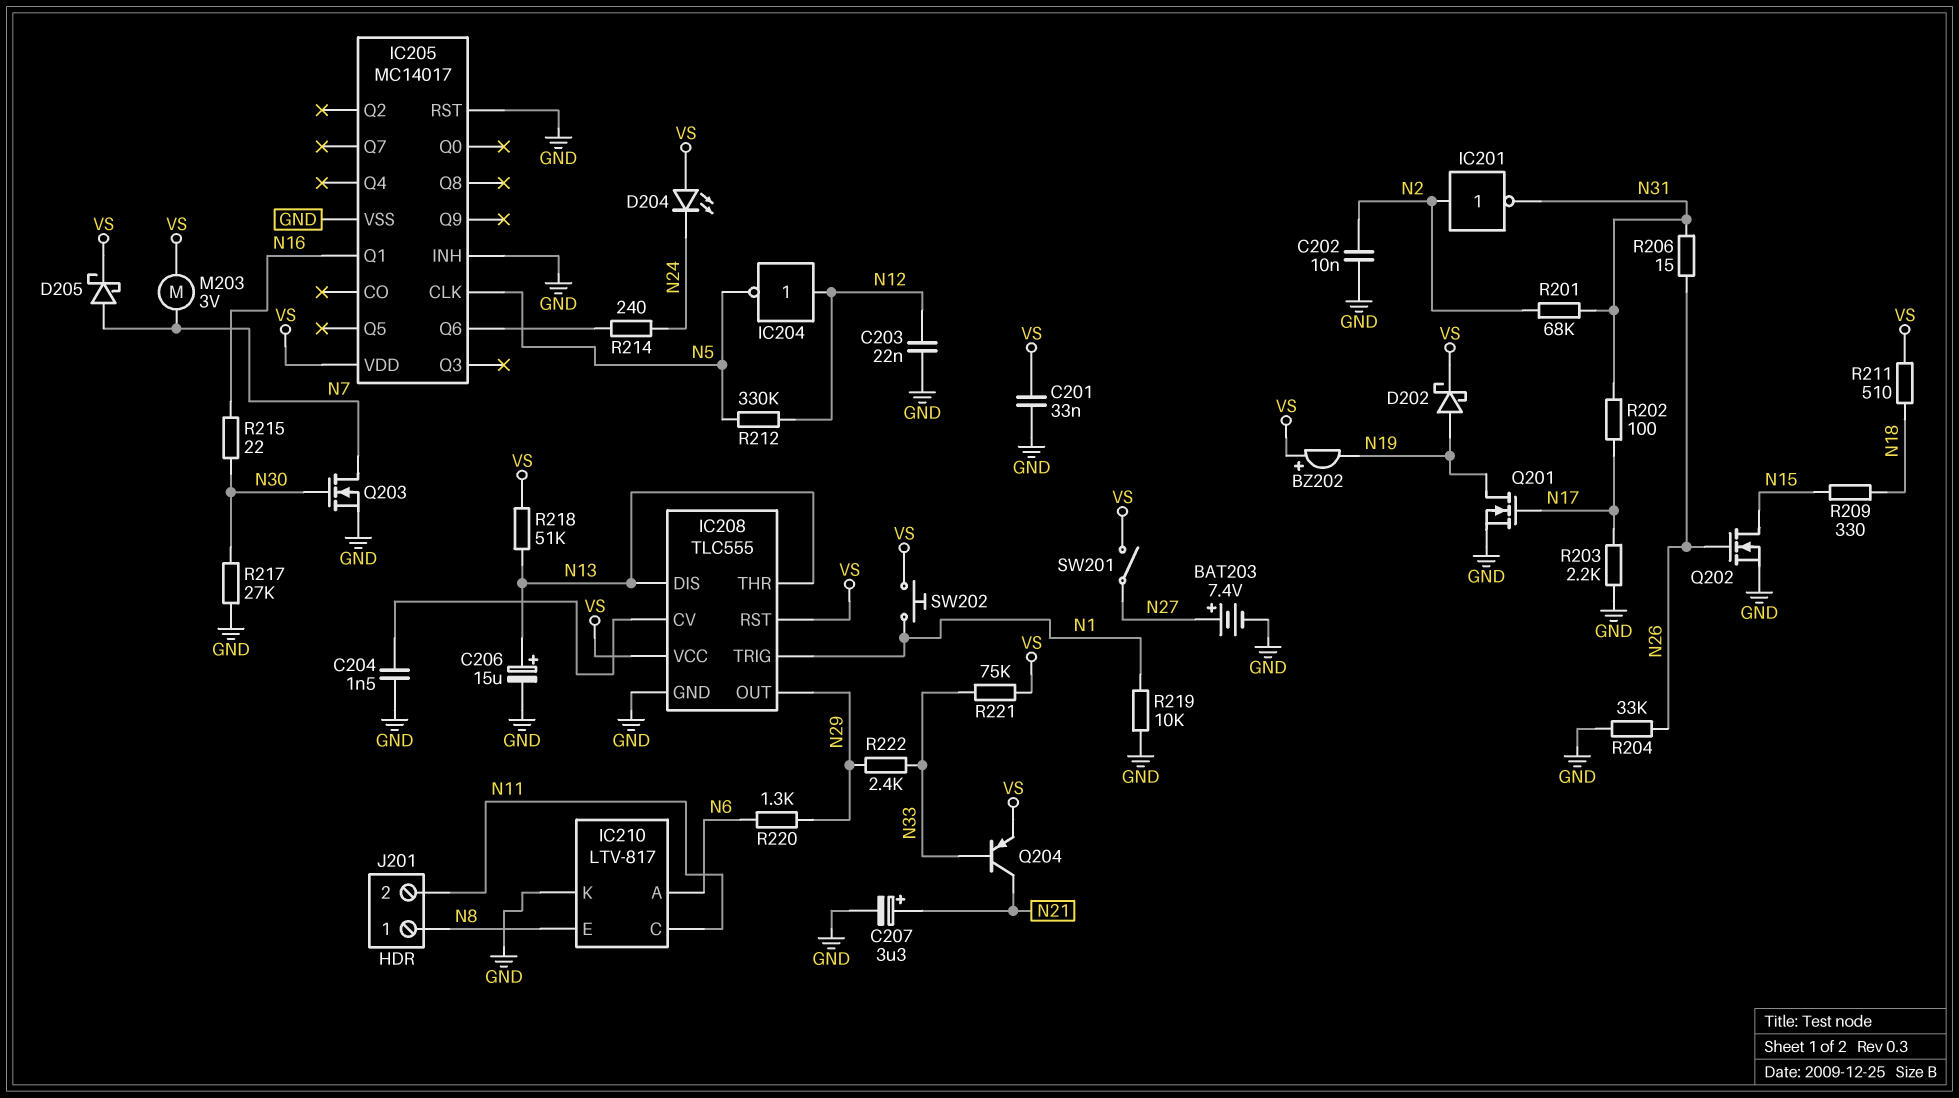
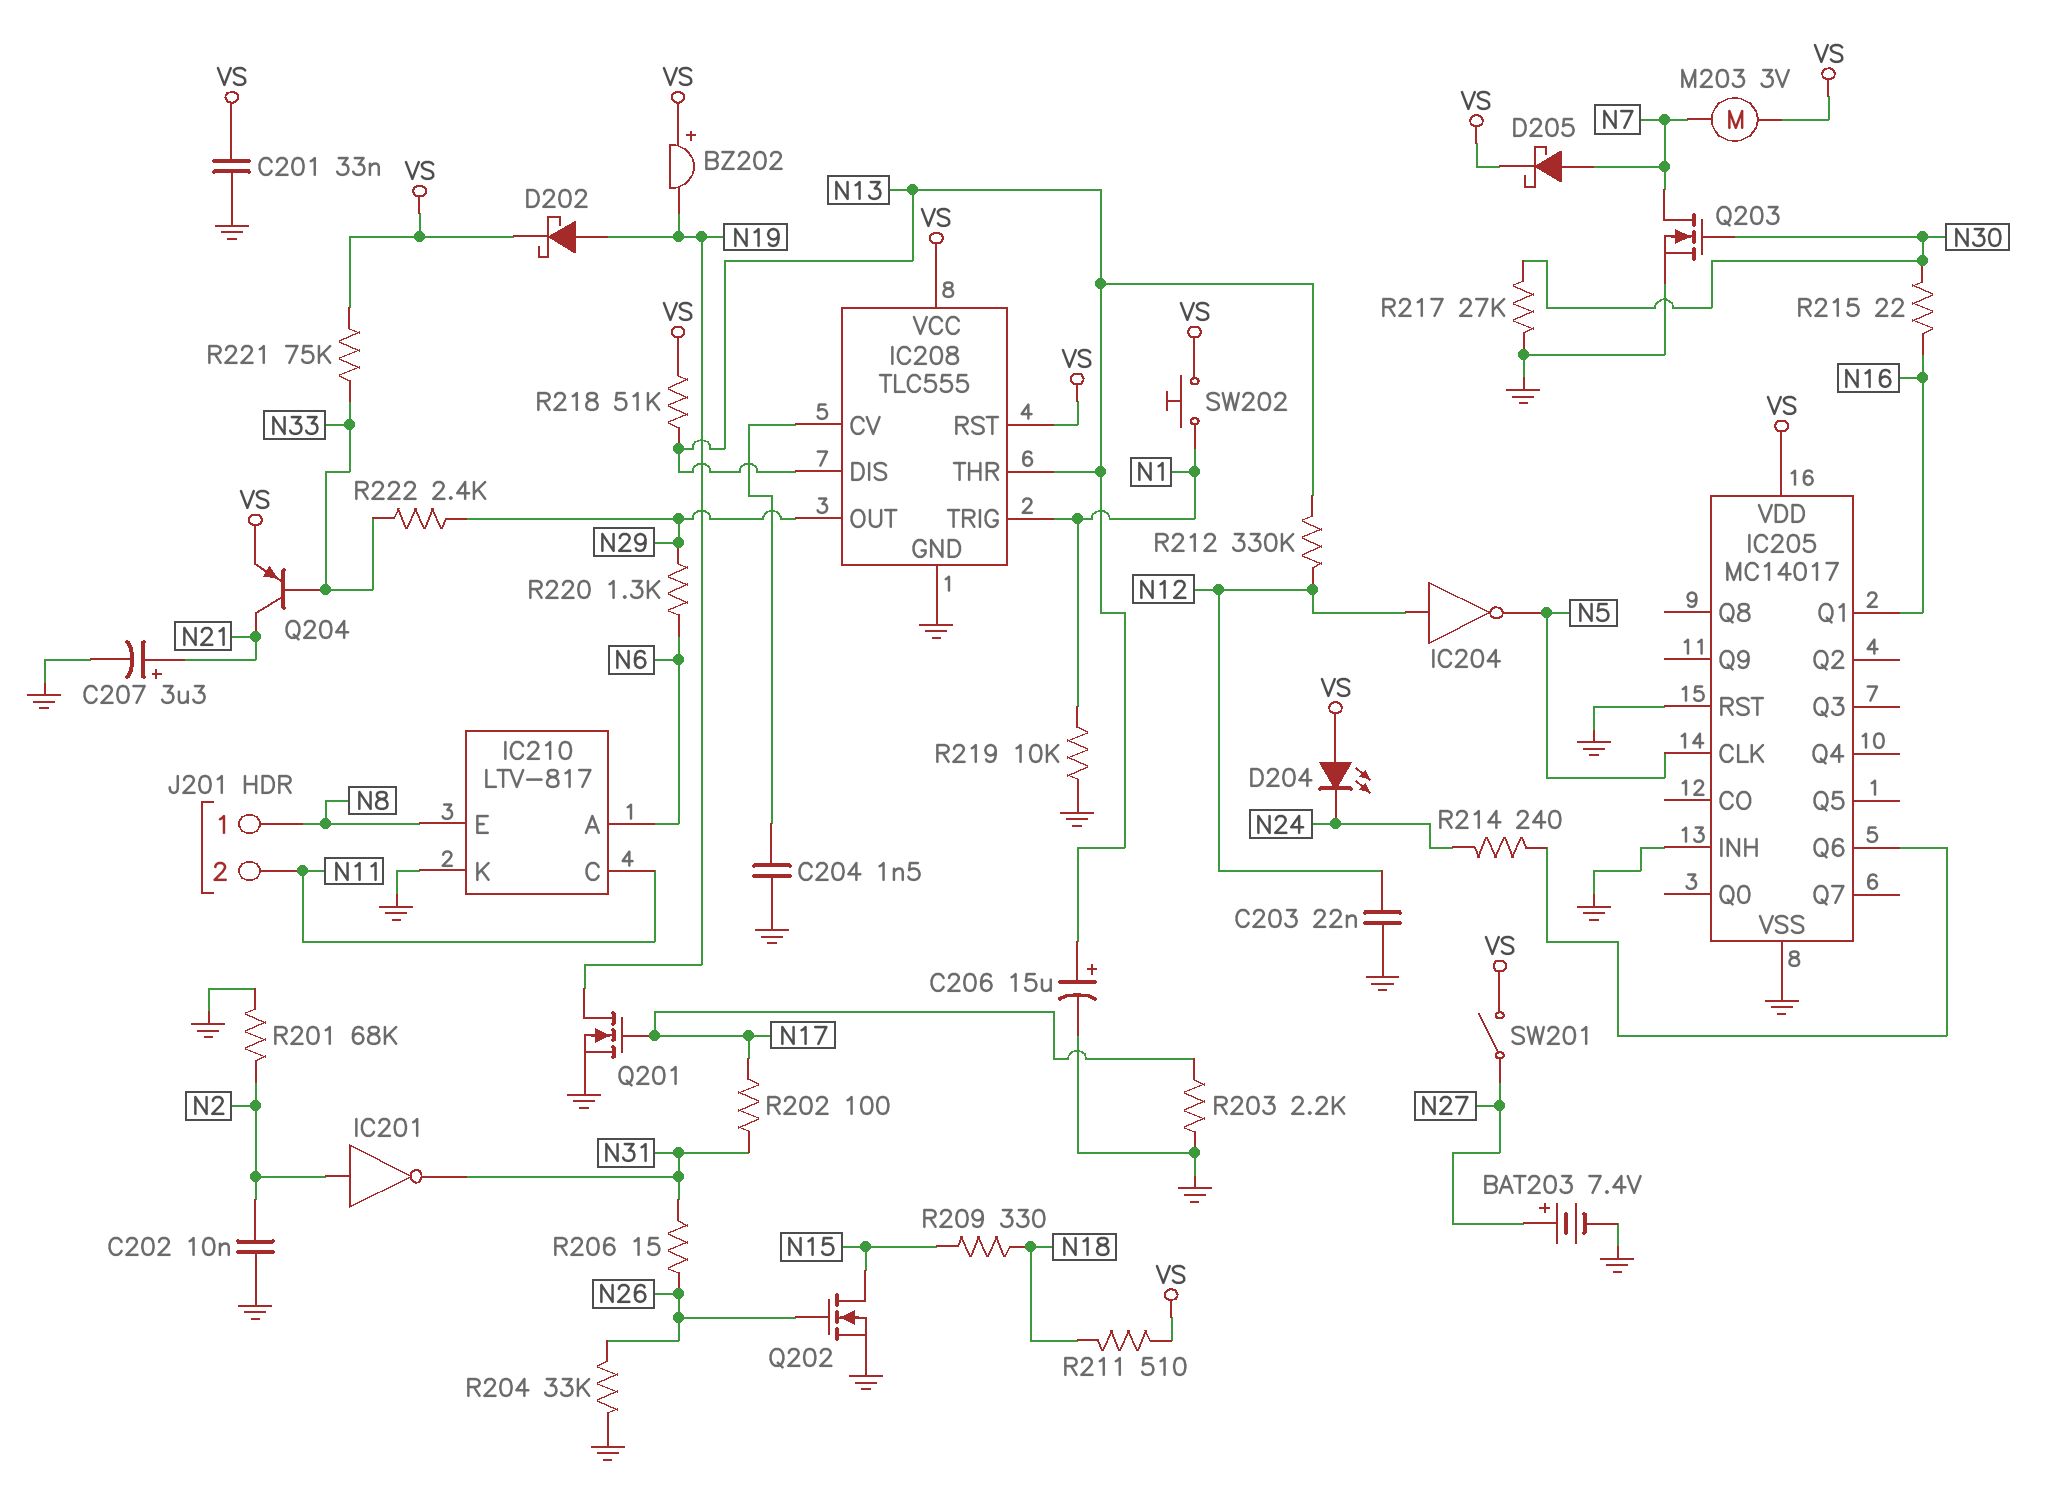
R201: 68k (N2, N31) -> 68k (GND, N2)
R212: 330k (N5, N12) -> 330k (N12, N13)

